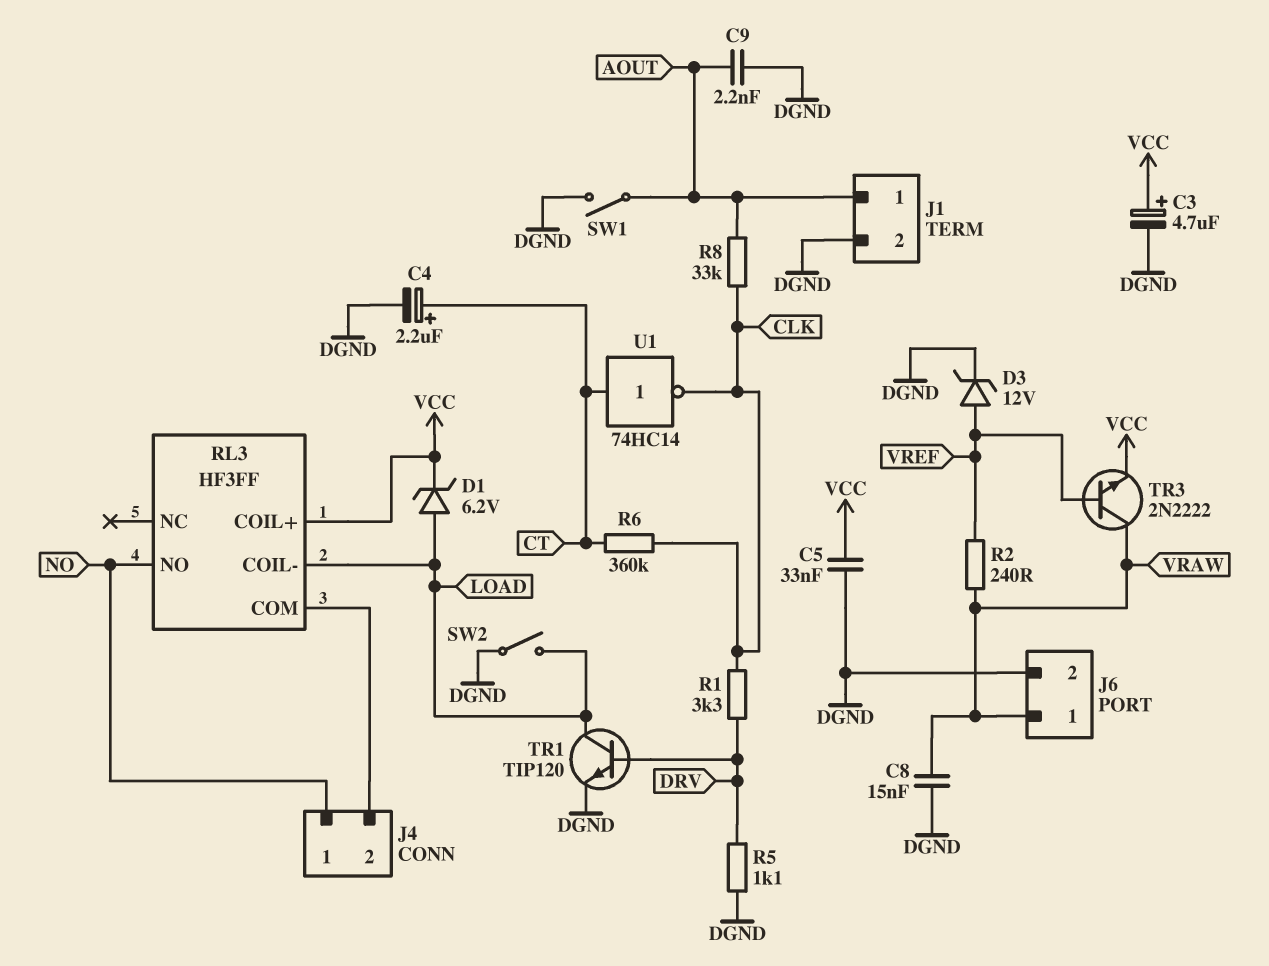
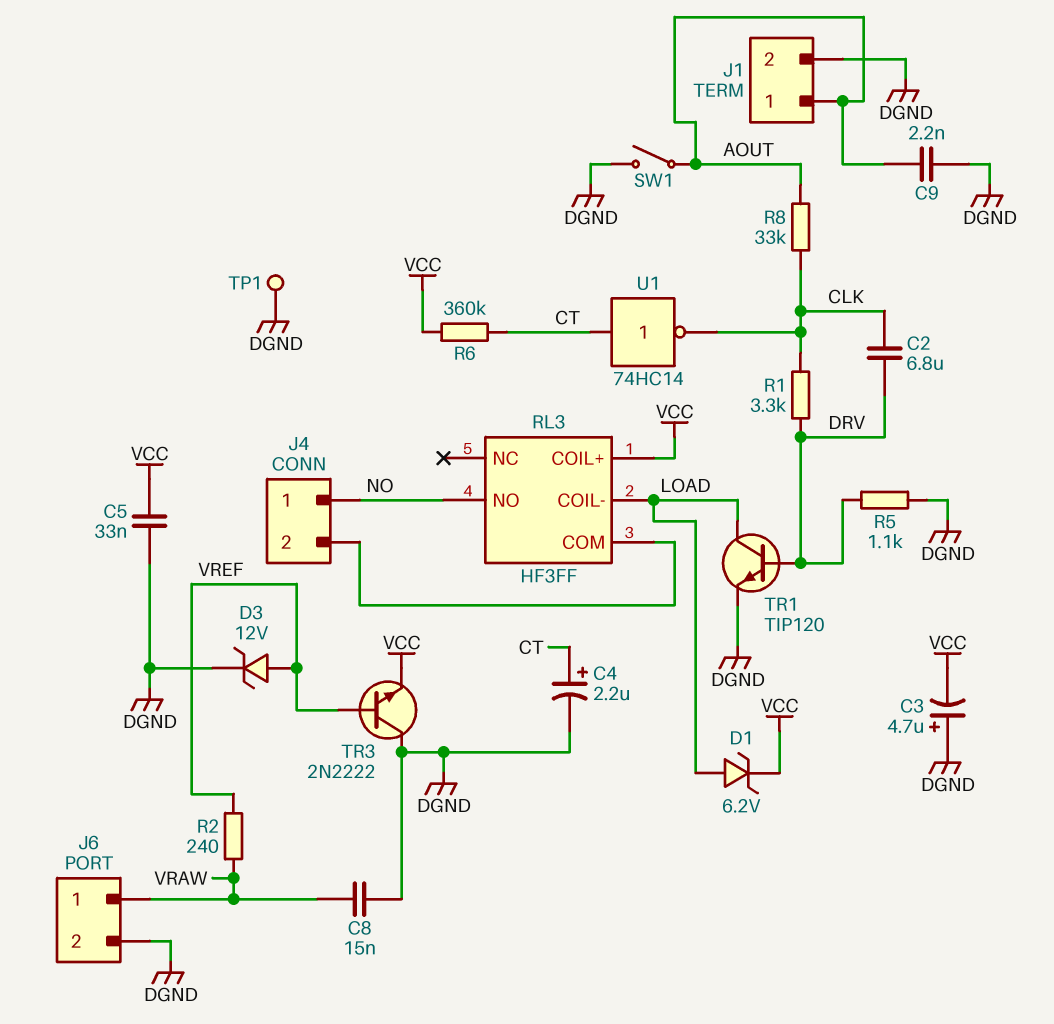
C2: none -> 6.8uF (CLK, DRV)
C3: 4.7uF (plus VCC, minus DGND) -> 4.7uF (plus DGND, minus VCC)
R6: 360k (CLK, CT) -> 360k (CT, VCC)
SW2: switch (DGND, LOAD) -> none
TP1: none -> test point (DGND)
TR3: NPN 2N2222 (B VREF, C VRAW, E VCC) -> NPN 2N2222 (B VREF, C DGND, E VCC)

